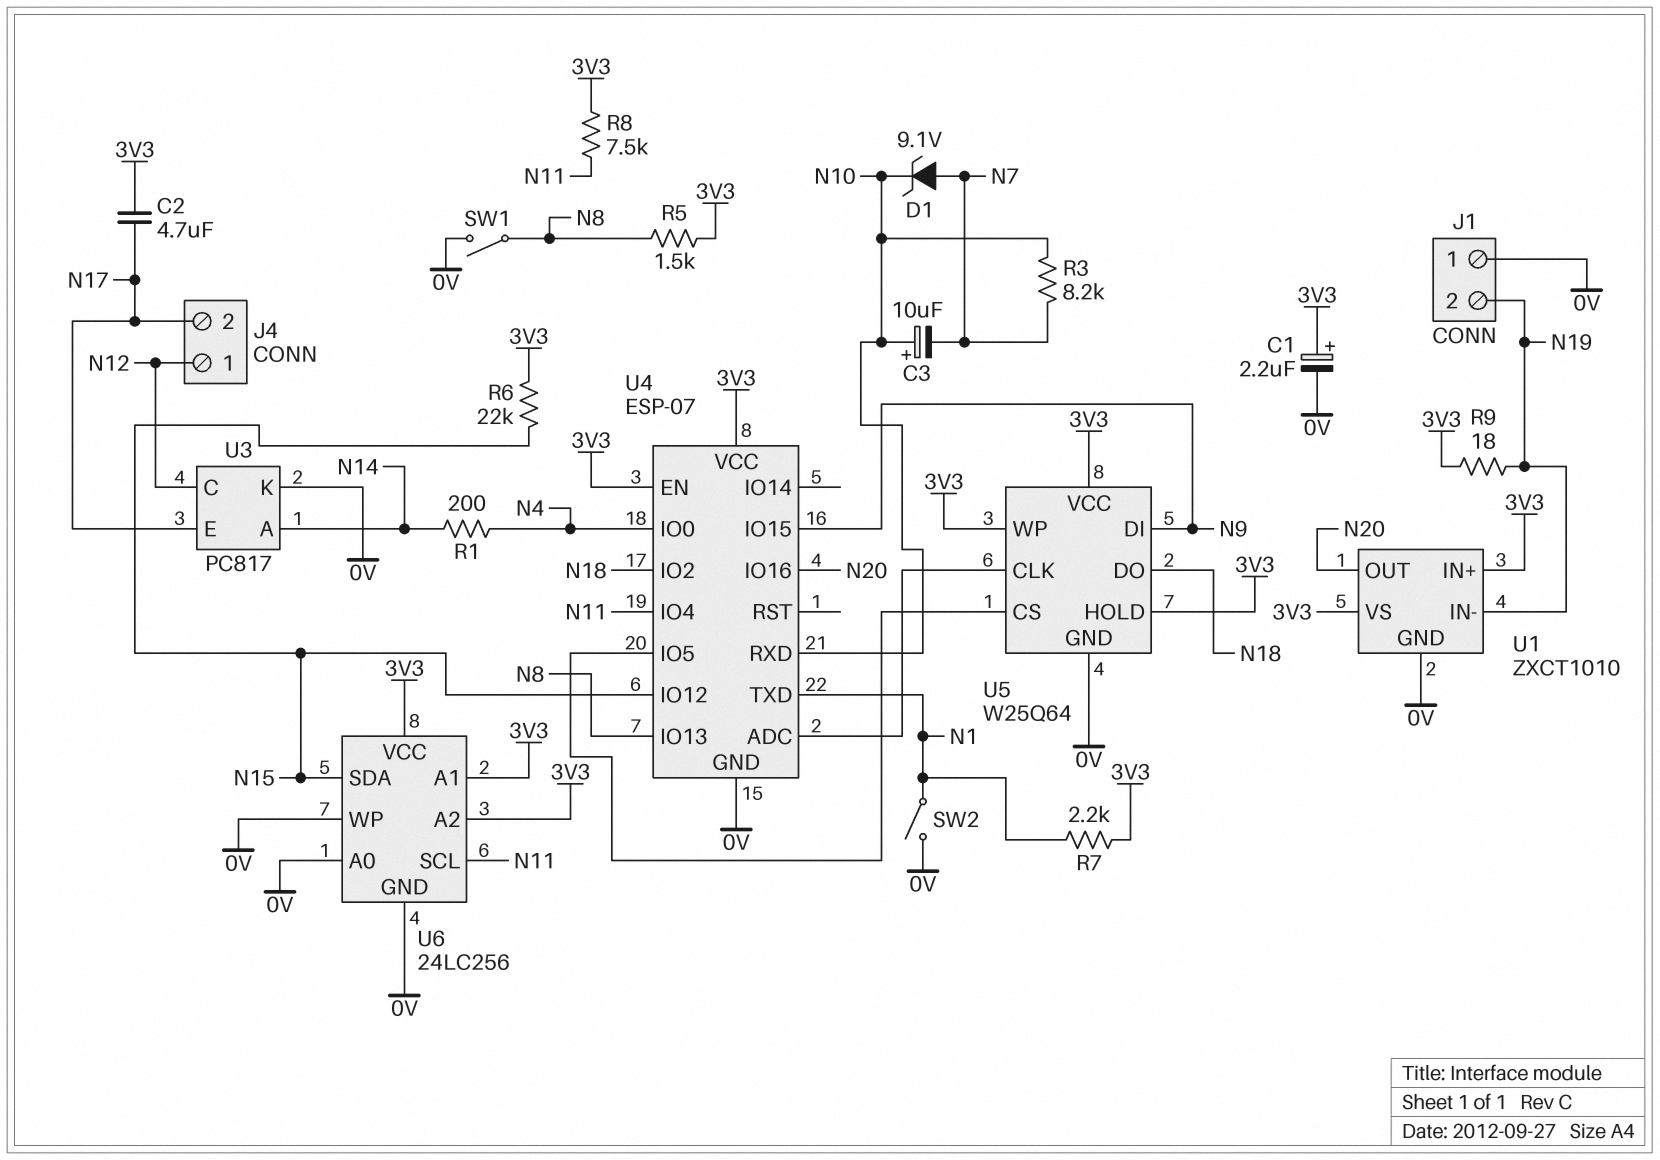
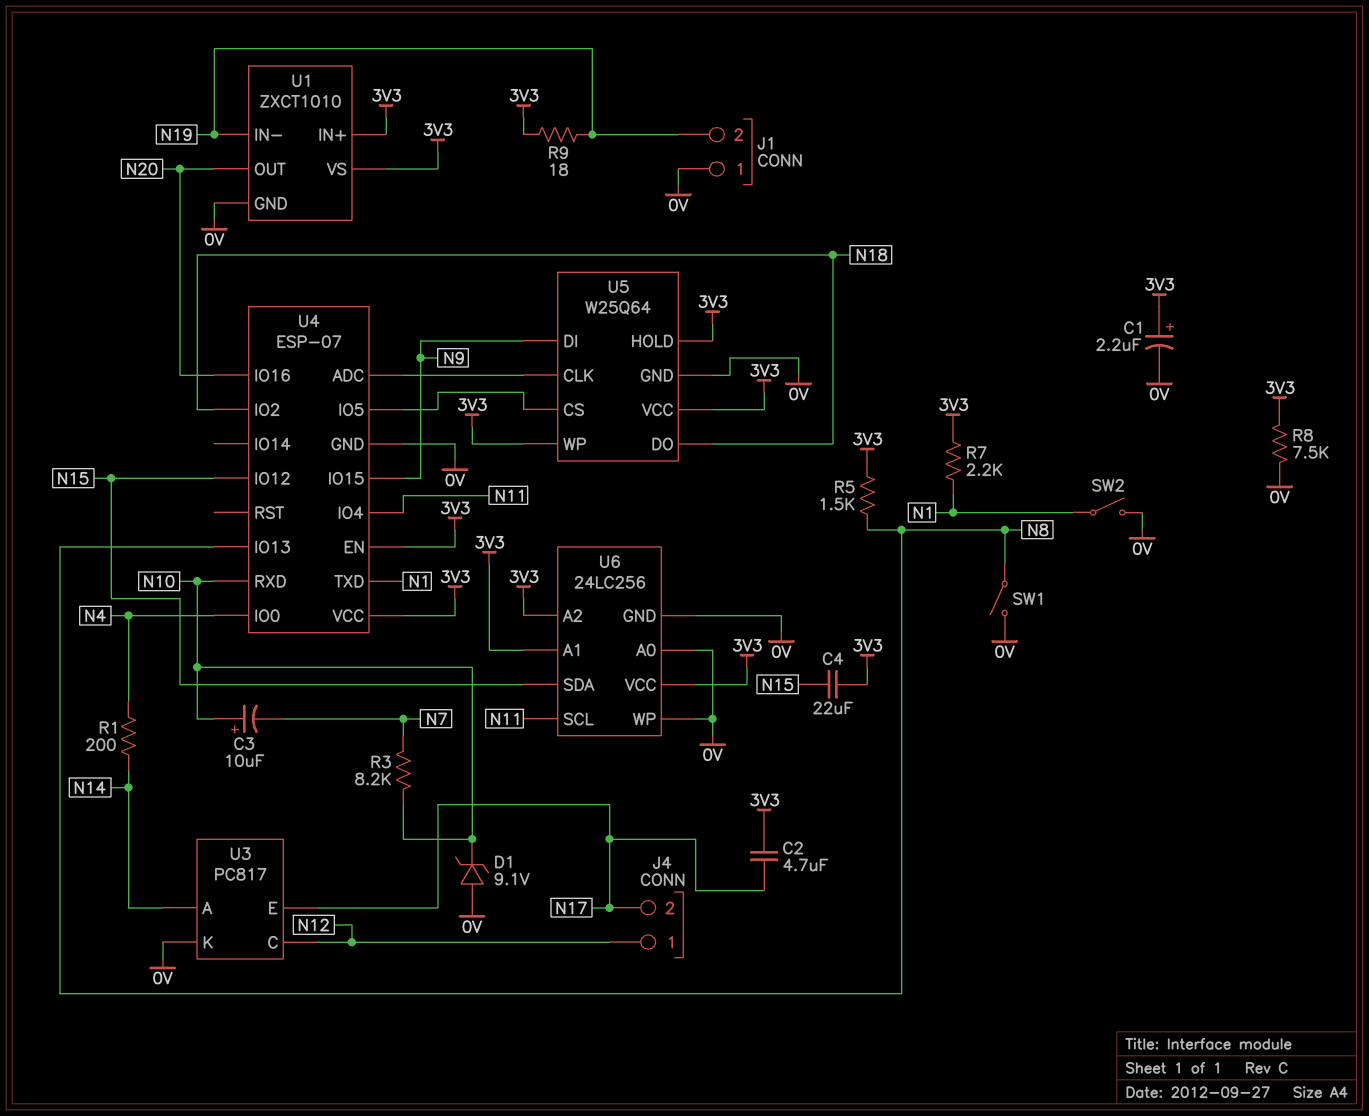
C4: none -> 22uF (3V3, N15)
D1: zener 9.1V (A N7, K N10) -> zener 9.1V (A 0V, K N10)
R6: 22k (3V3, N15) -> none
R8: 7.5k (3V3, N11) -> 7.5k (0V, 3V3)

